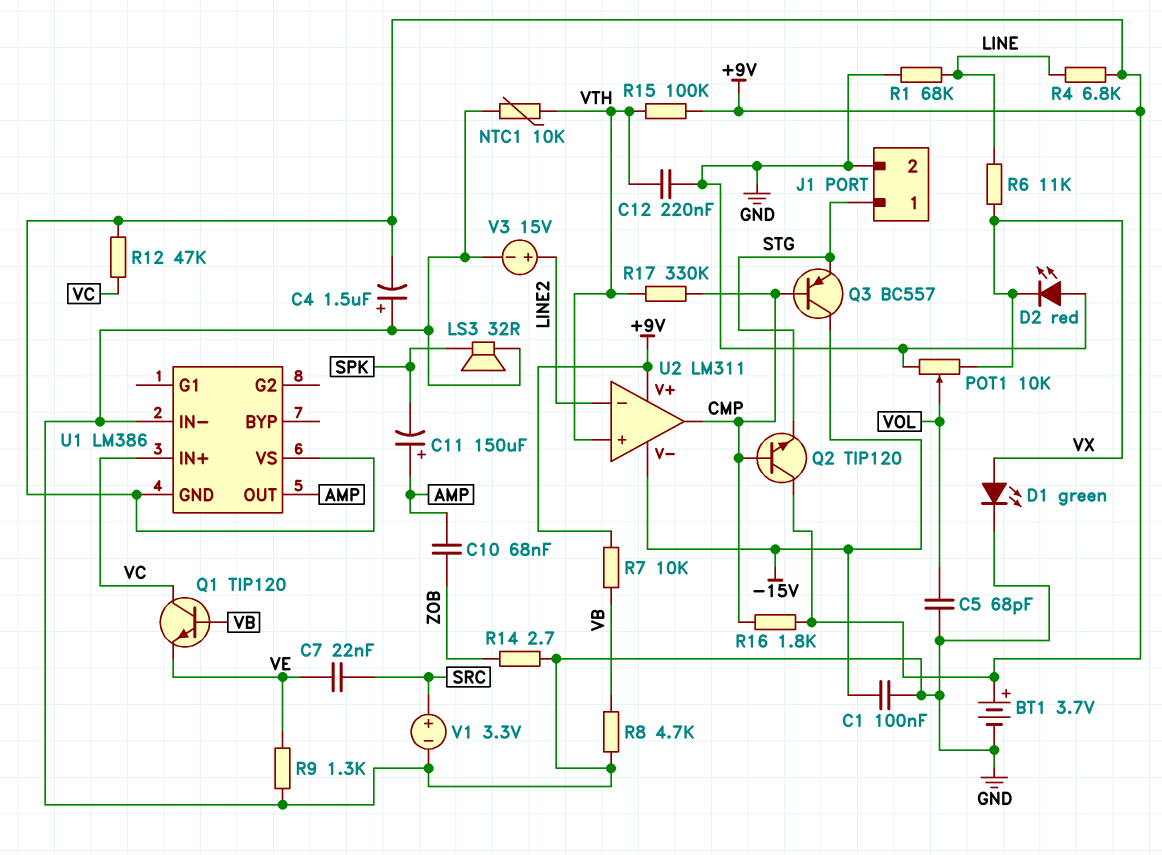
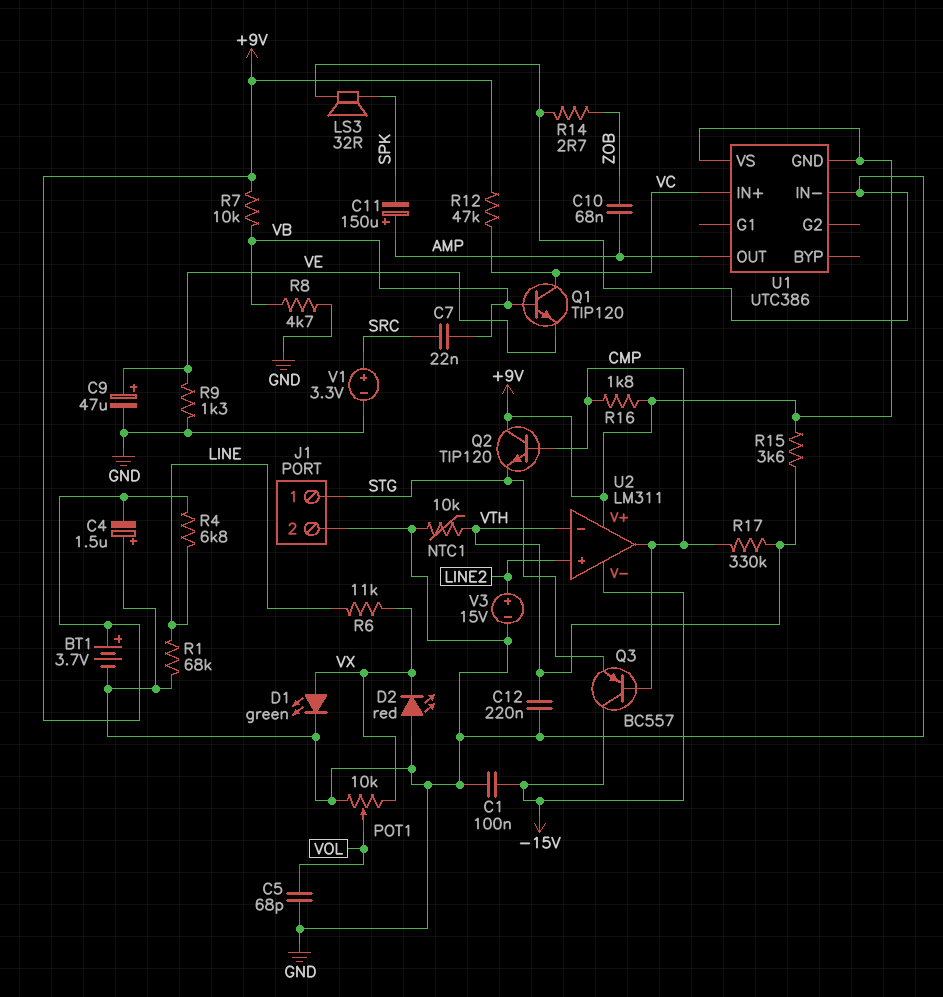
C7: 22nF (SRC, VE) -> 22nF (SRC, VB)
C9: none -> 47uF (plus VE, minus GND)
R15: 100k (+9V, VTH) -> 3.6k (+9V, VTH)
U1: LM386 -> UTC386
U2 pin in+: VTH -> LINE2
U2 pin in-: LINE2 -> VTH

